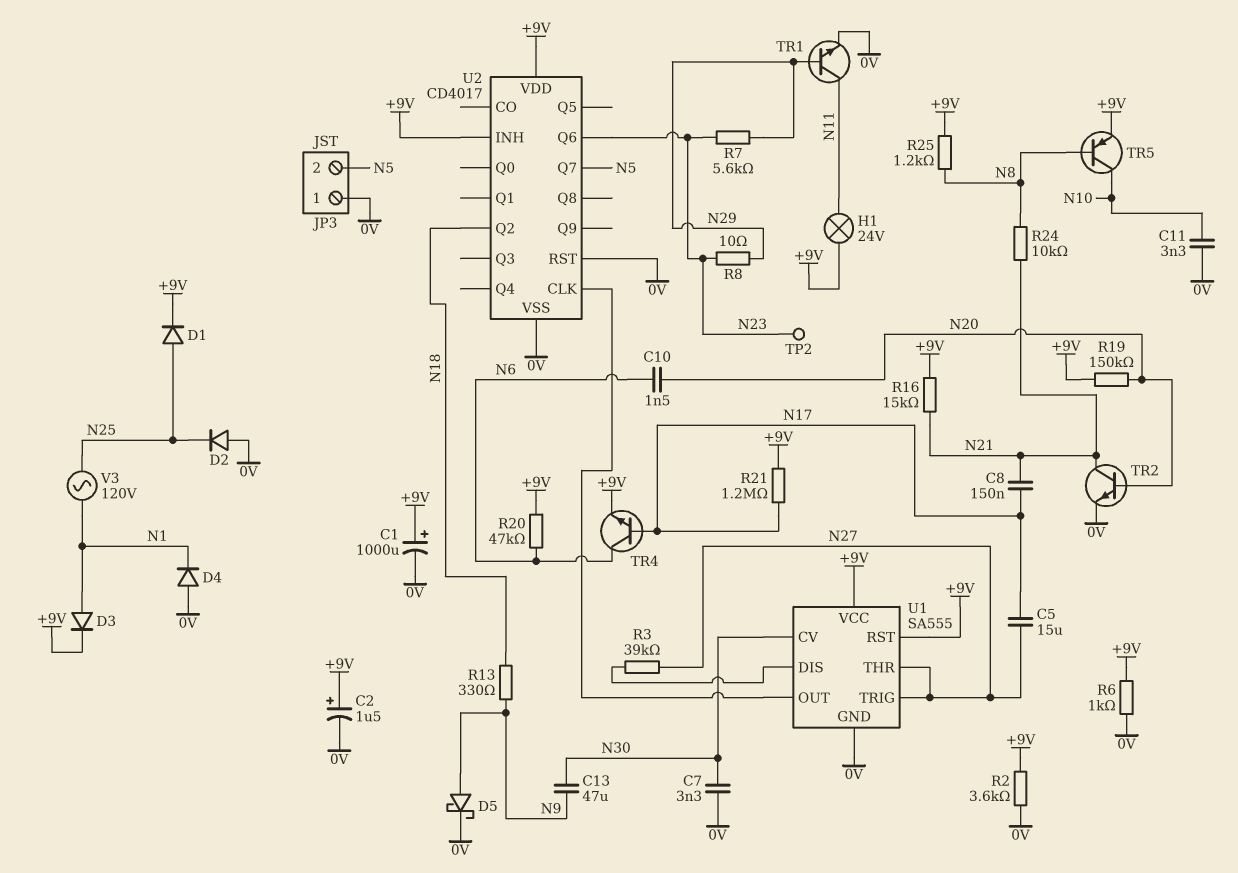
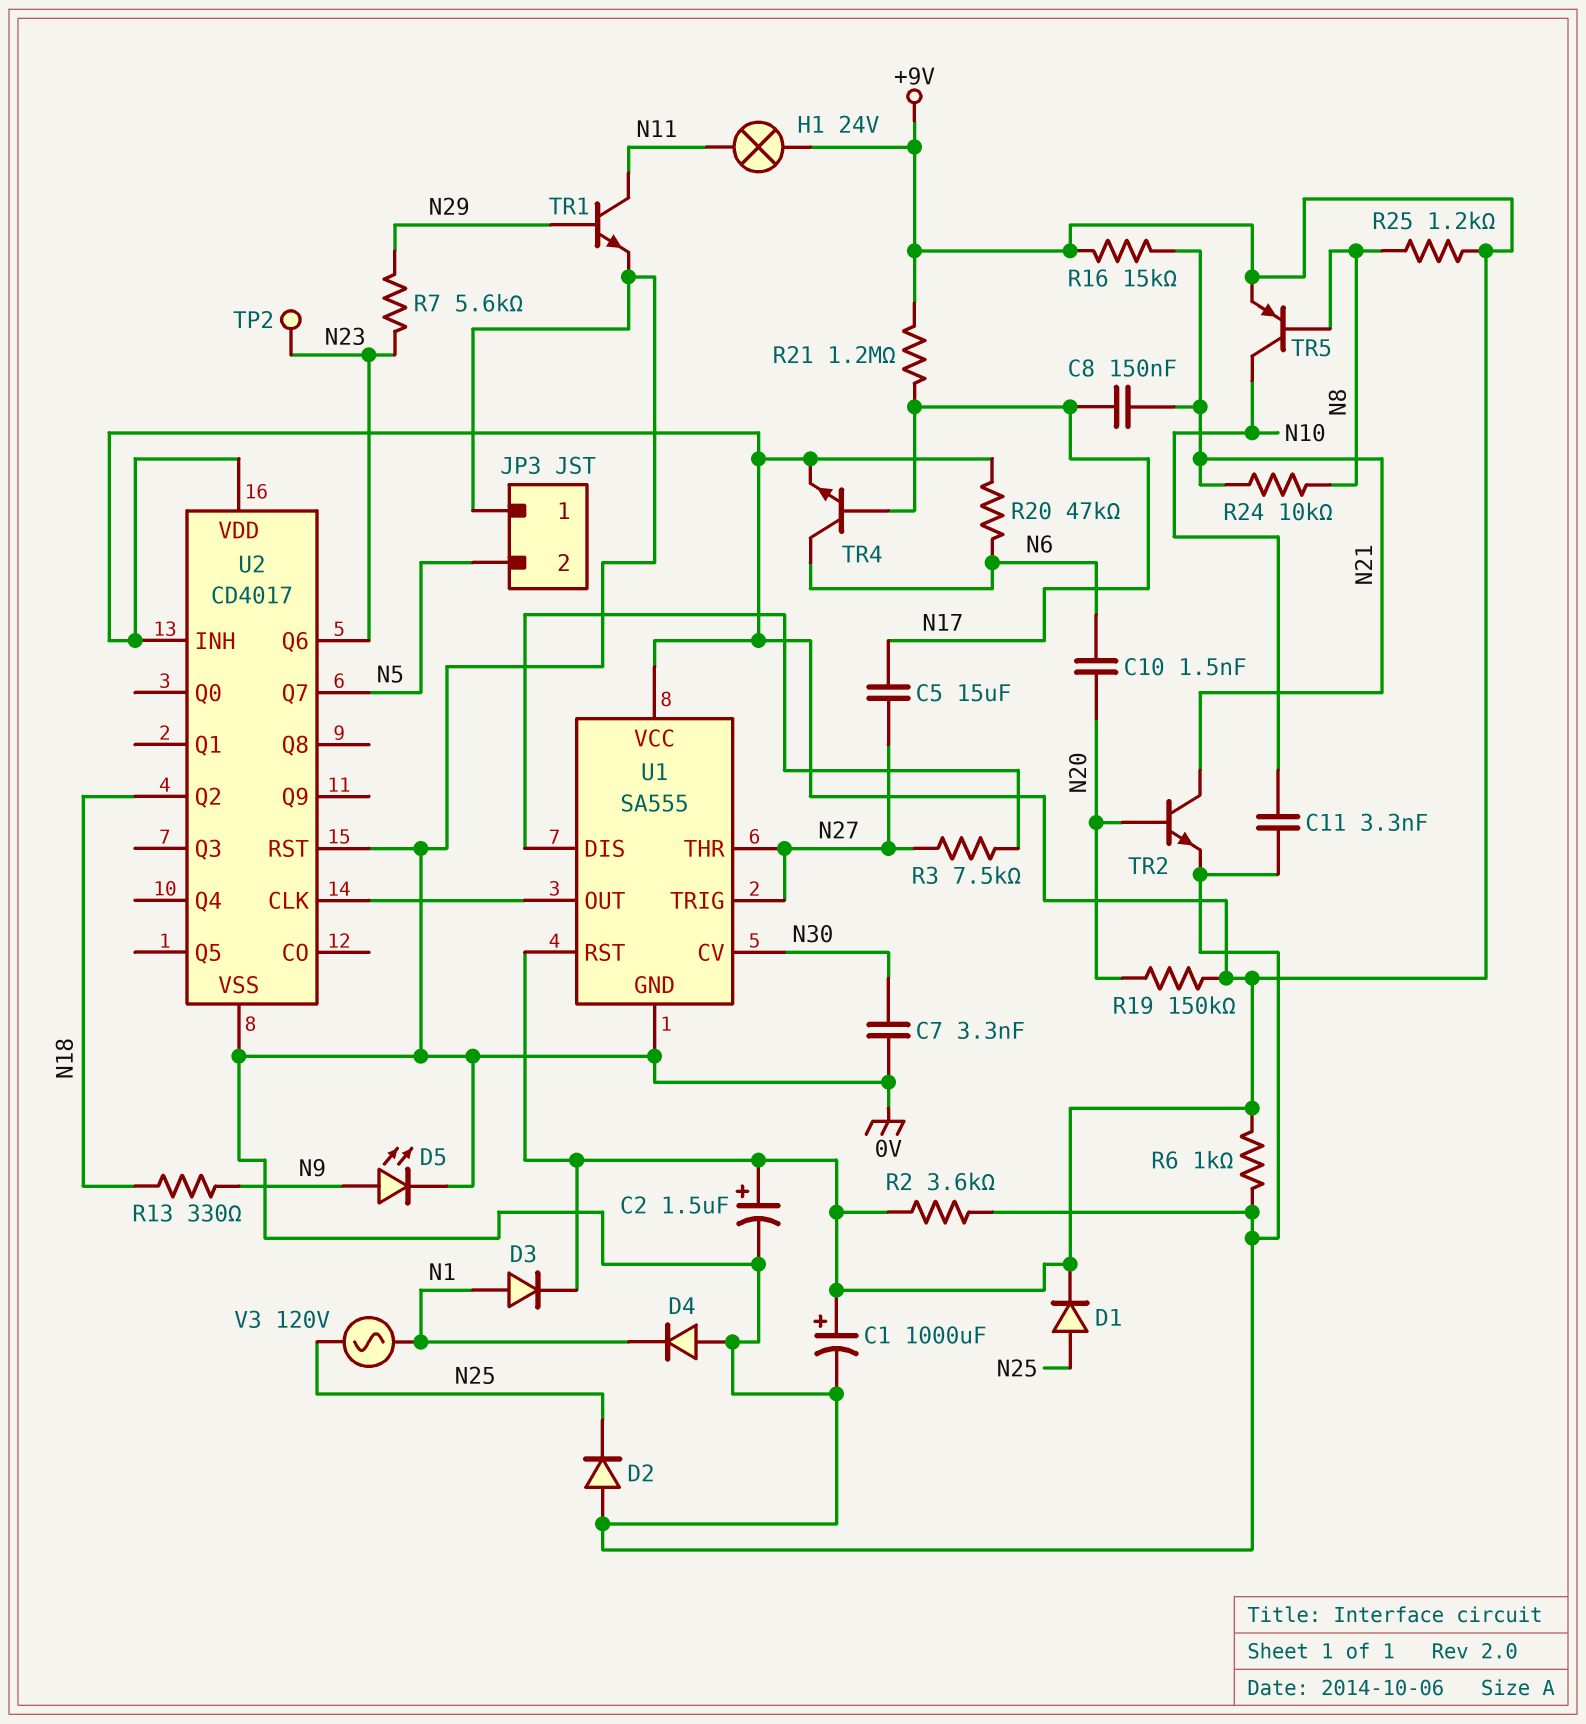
C13: 47uF (N9, N30) -> none
D5: schottky (A N9, K 0V) -> LED (A N9, K 0V)
R3: 39k (N27, U1/DIS) -> 7.5k (N27, U1/DIS)
R8: 10 (N23, N29) -> none

